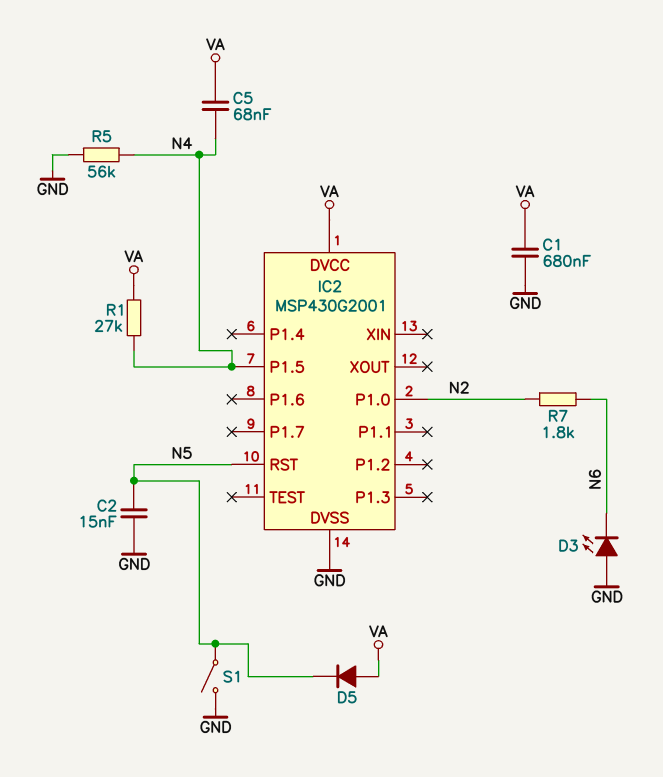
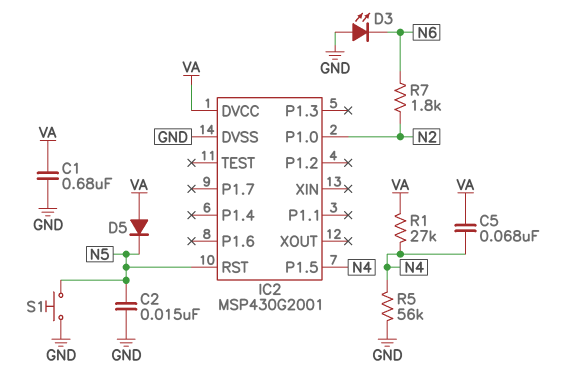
S1: switch (GND, N5) -> button (GND, N5)

